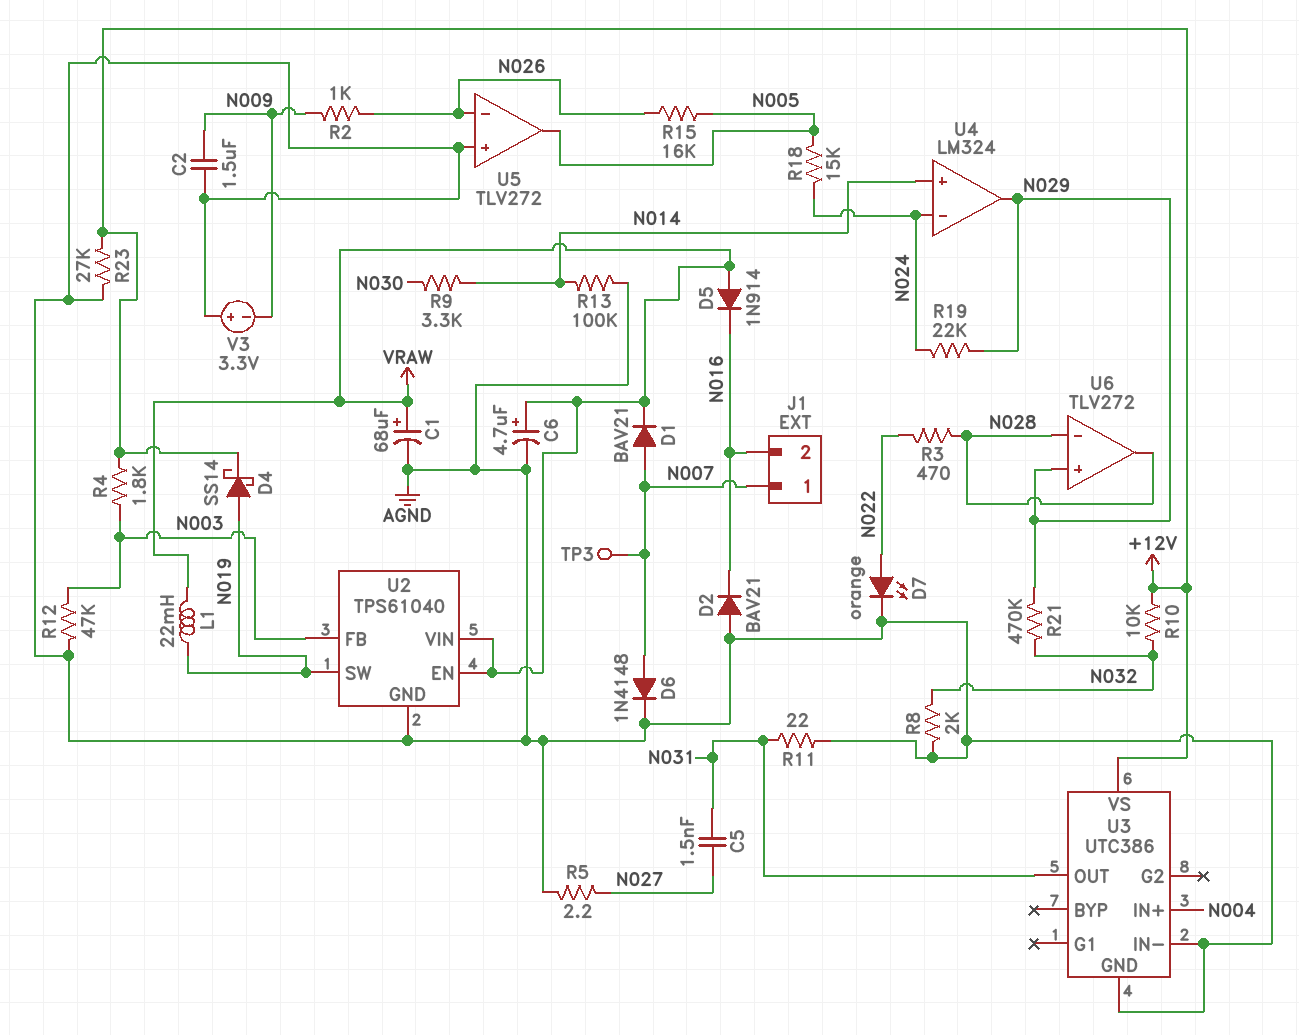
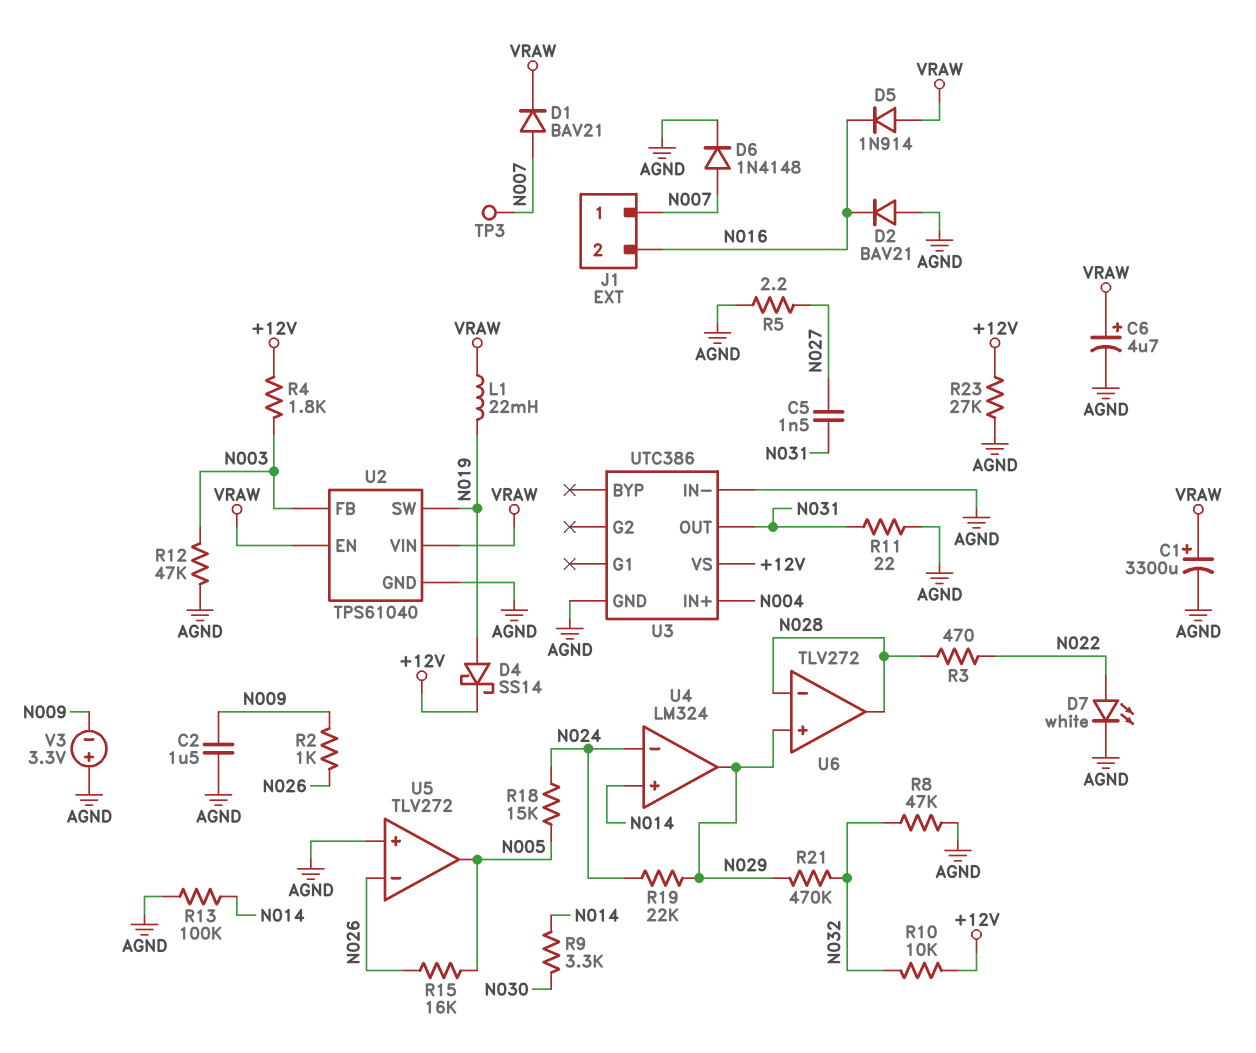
C1: 68uF (plus VRAW, minus AGND) -> 3300uF (plus VRAW, minus AGND)
D7: LED orange (A N022, K AGND) -> LED white (A N022, K AGND)
R8: 2k (AGND, N032) -> 47k (AGND, N032)

